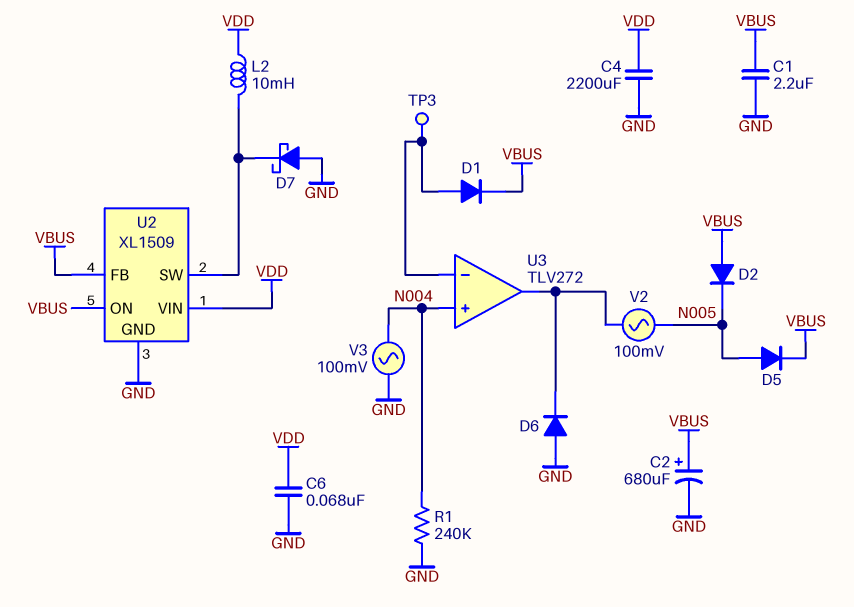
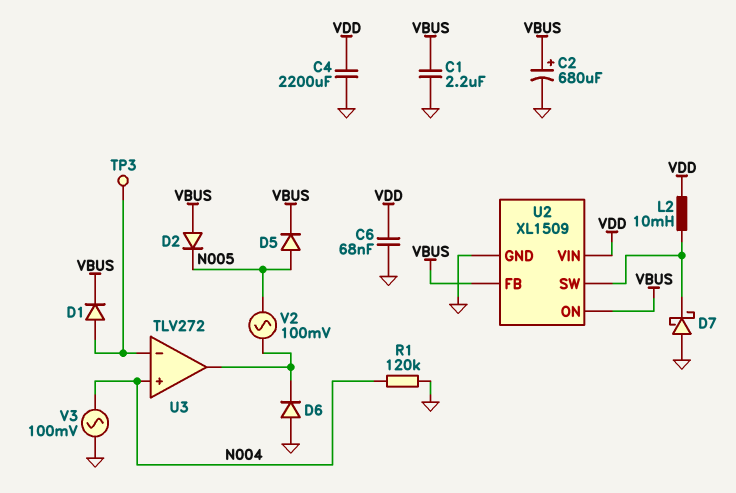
R1: 240k (GND, N004) -> 120k (GND, N004)

